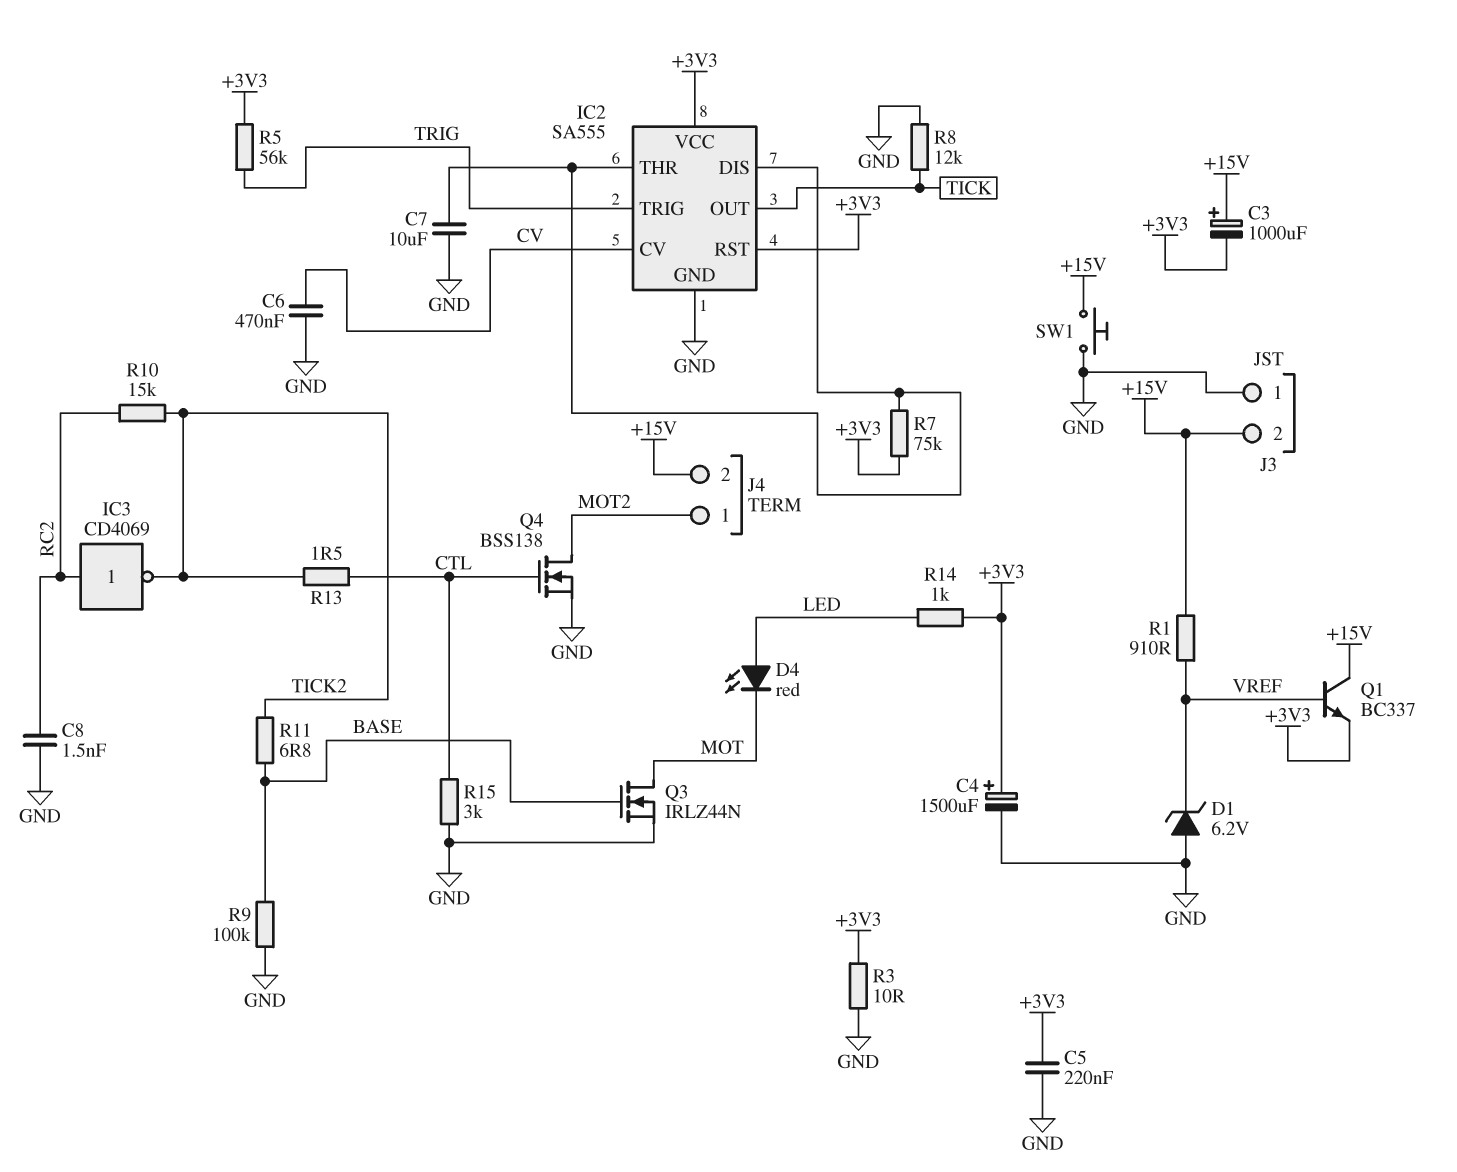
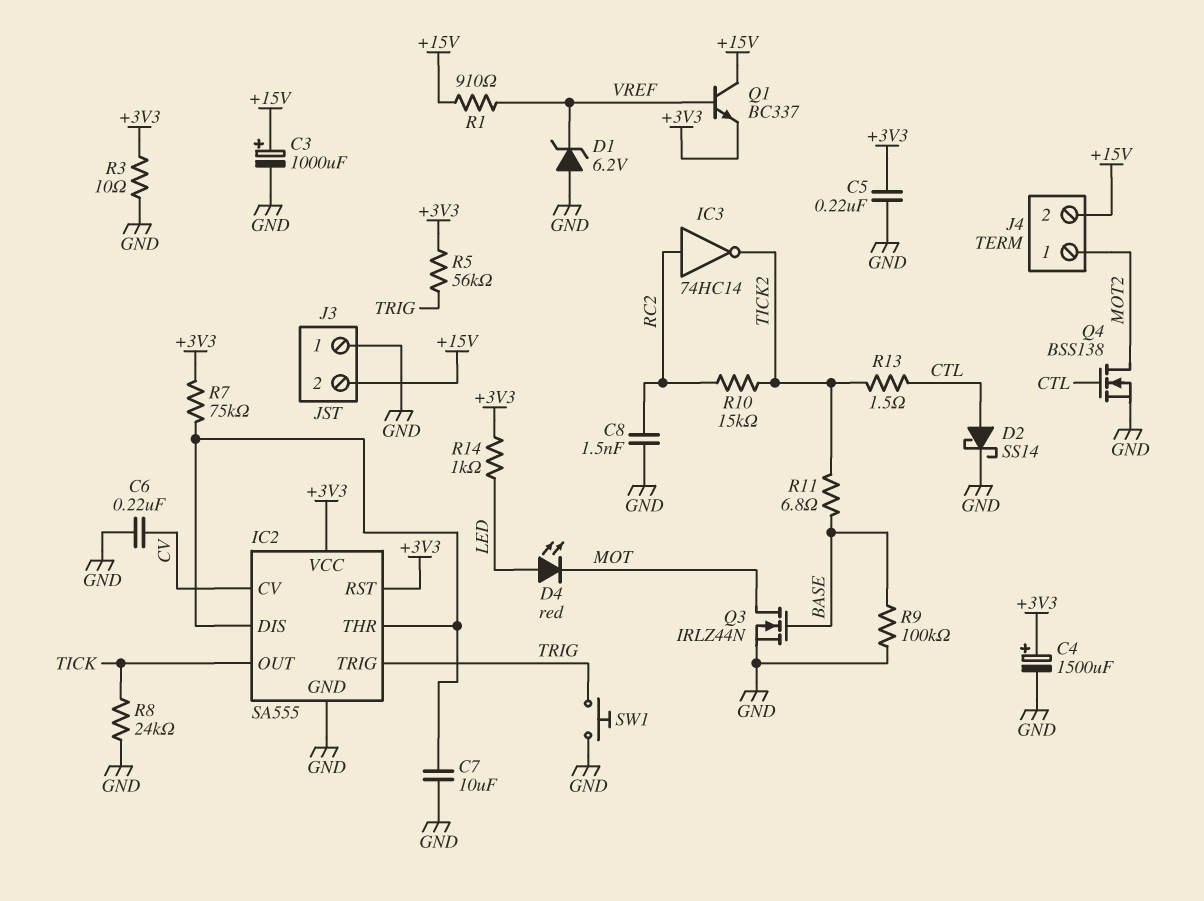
C3: 1000uF (plus +15V, minus +3V3) -> 1000uF (plus +15V, minus GND)
C6: 470nF (CV, GND) -> 220nF (CV, GND)
D2: none -> schottky SS14 (A CTL, K GND)
IC3: NOT CD4069 (in RC2, out TICK2) -> NOT 74HC14 (in RC2, out TICK2)
R8: 12k (GND, TICK) -> 24k (GND, TICK)
R15: 3k (CTL, GND) -> none
SW1: button (+15V, GND) -> button (GND, TRIG)

